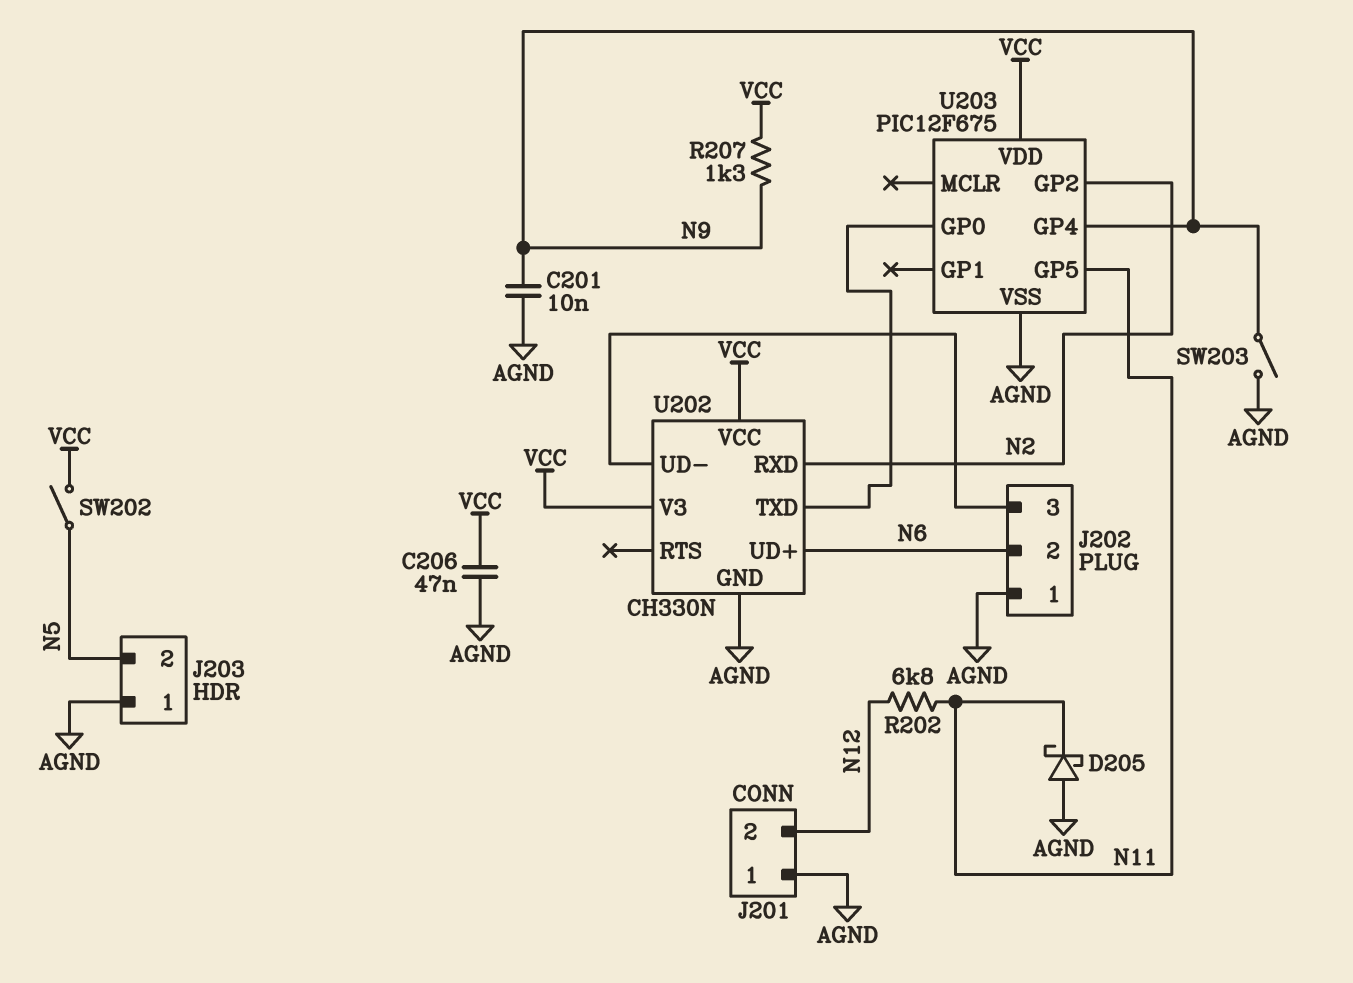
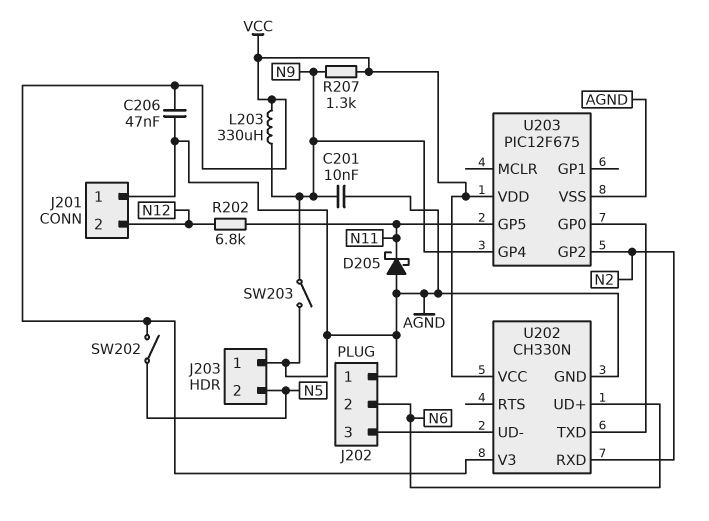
L203: none -> 330uH (N9, VCC)

